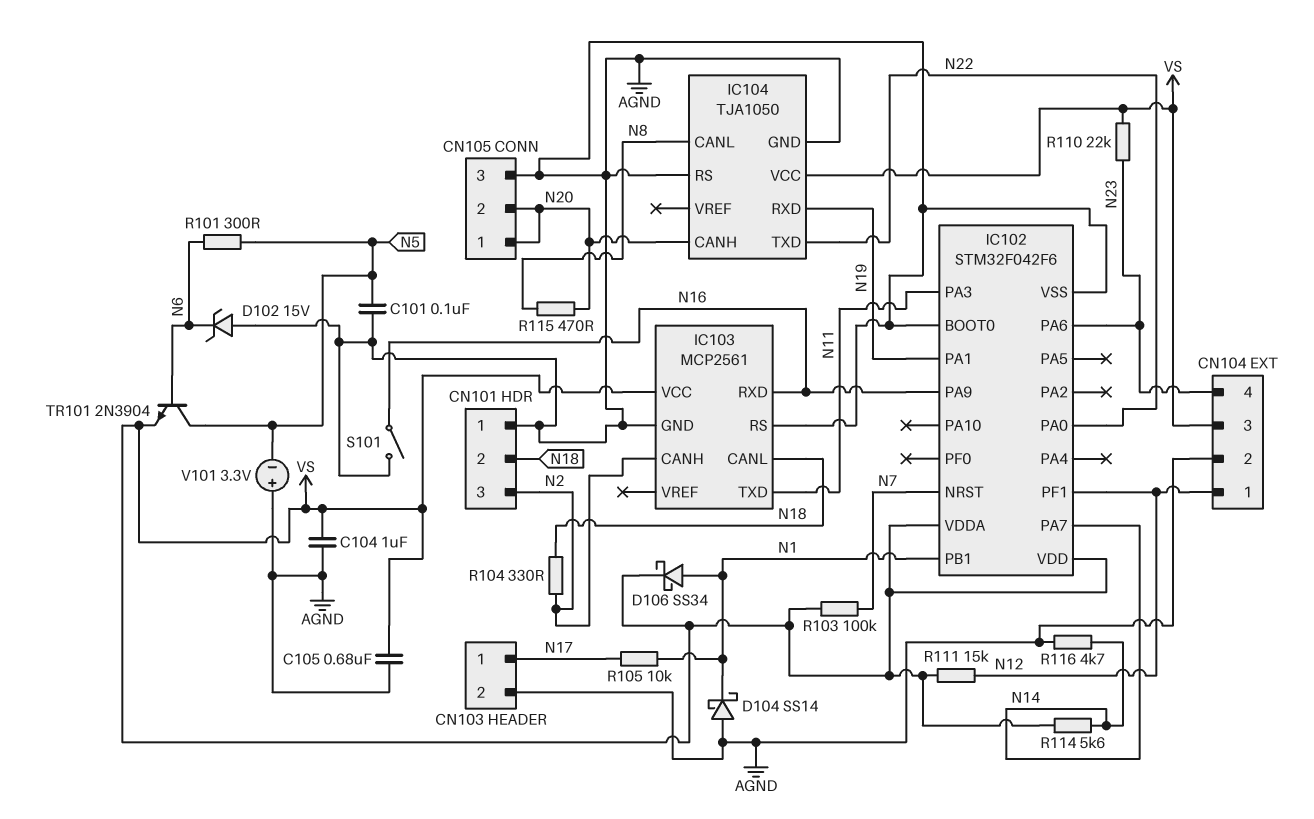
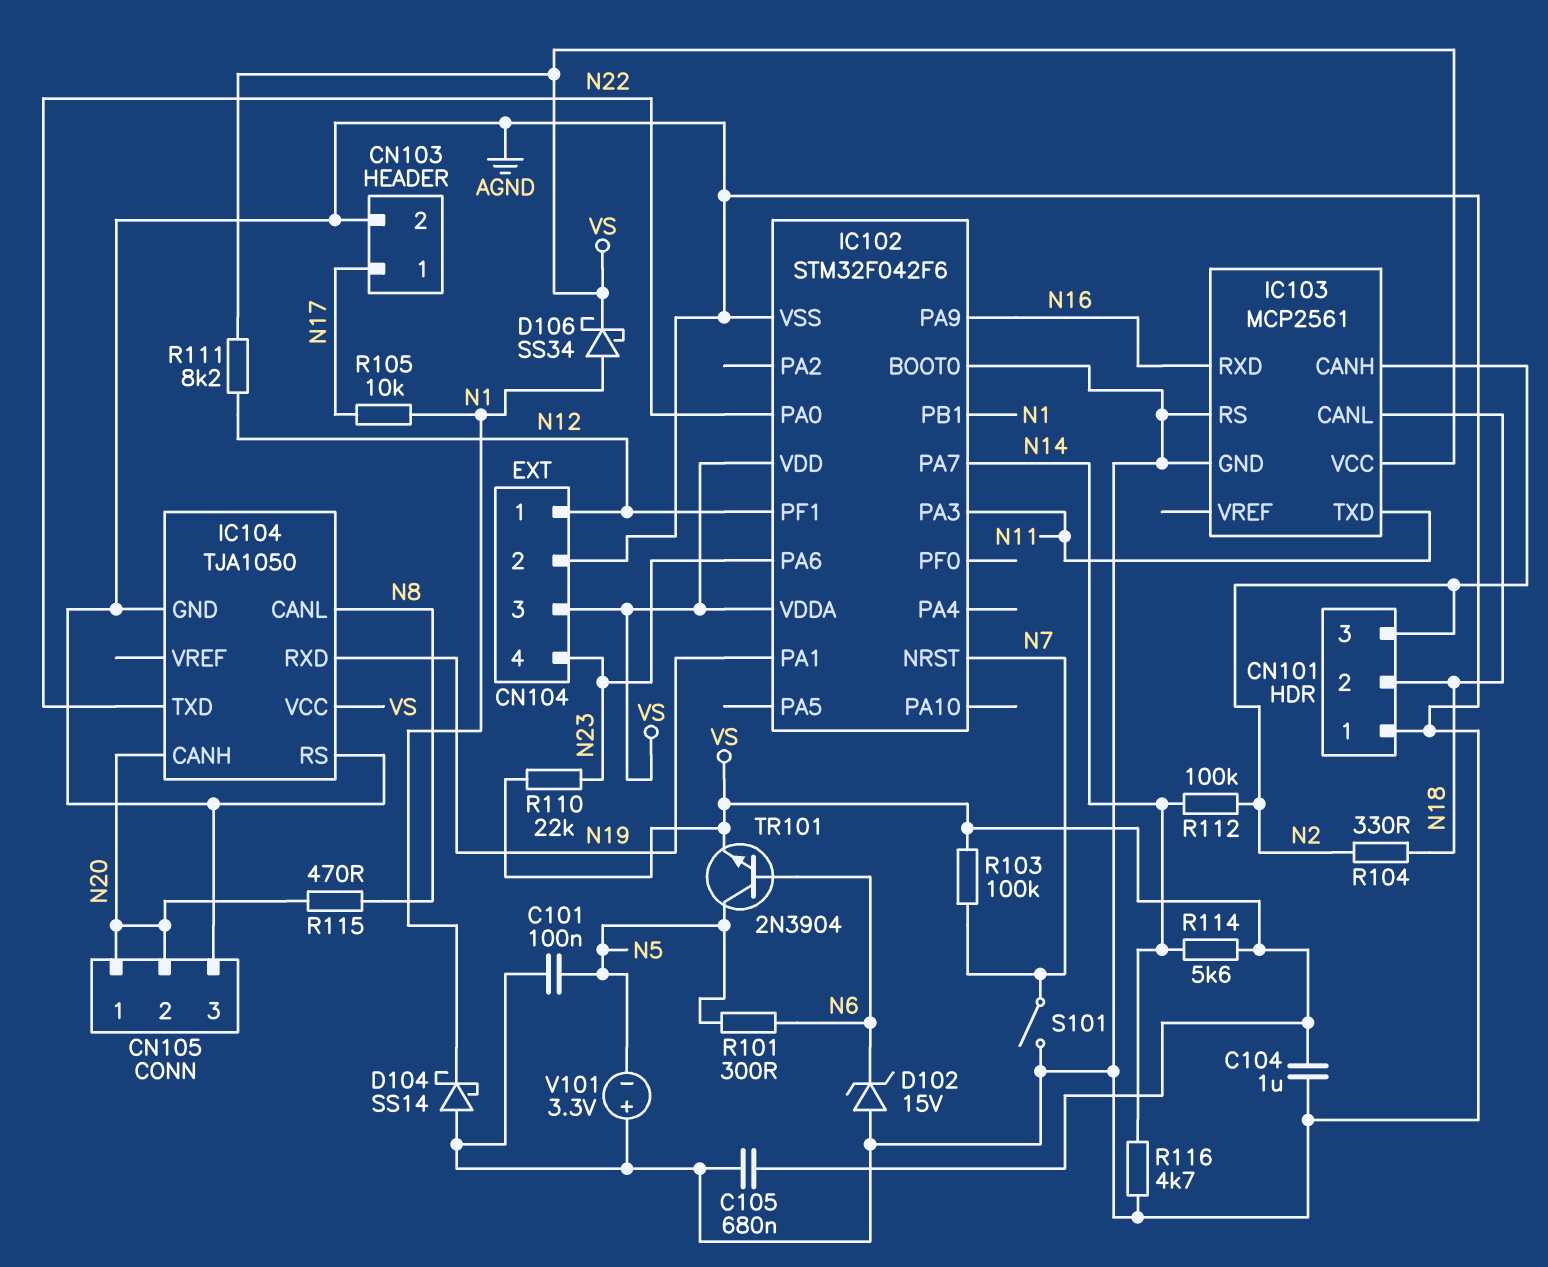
R111: 15k (N12, VS) -> 8.2k (N12, VS)
R112: none -> 100k (N2, N14)
S101: switch (AGND, N16) -> switch (AGND, N7)

